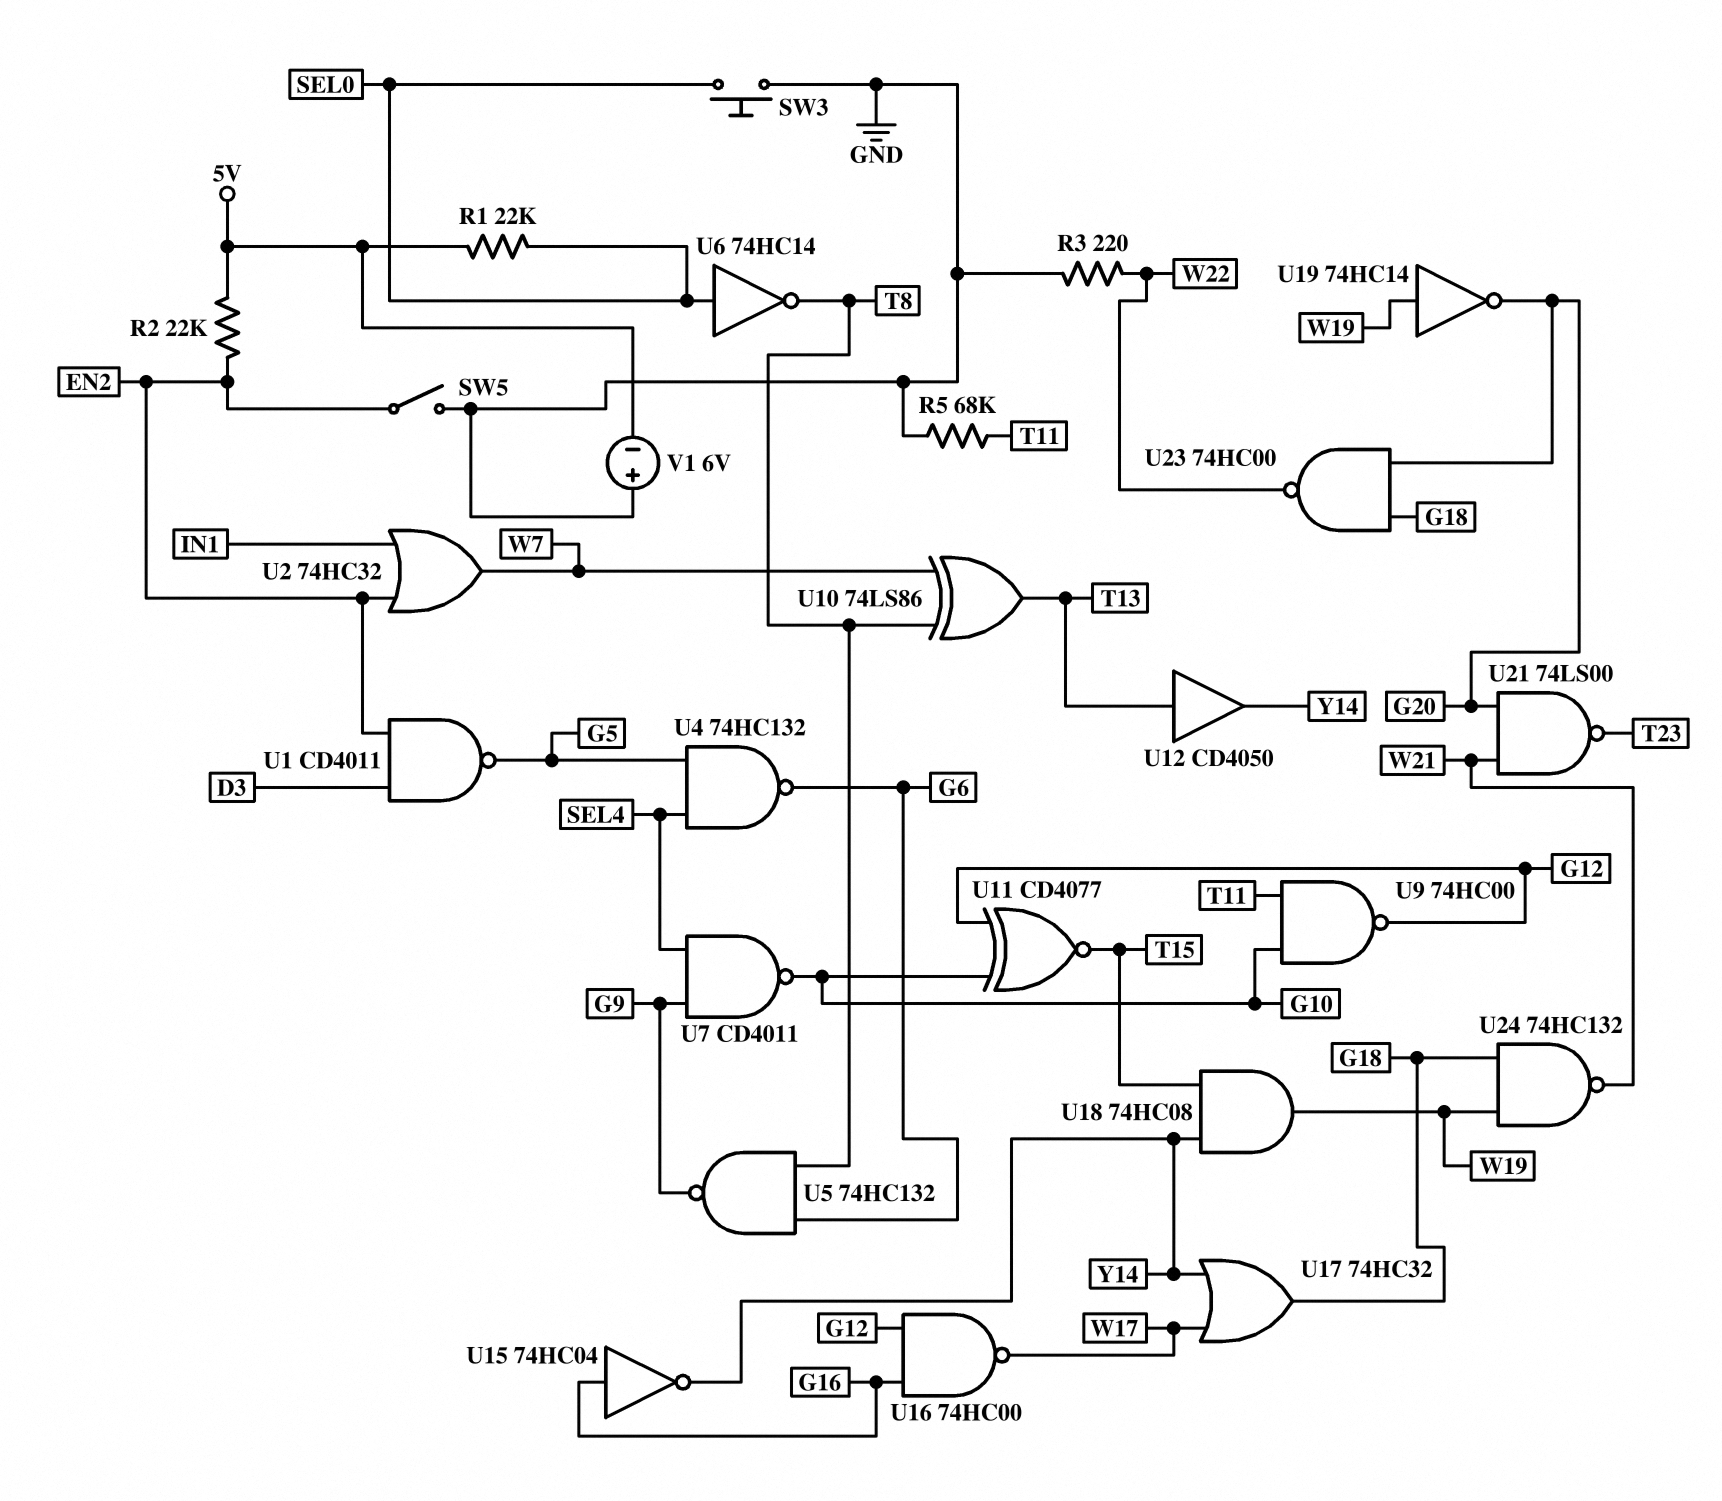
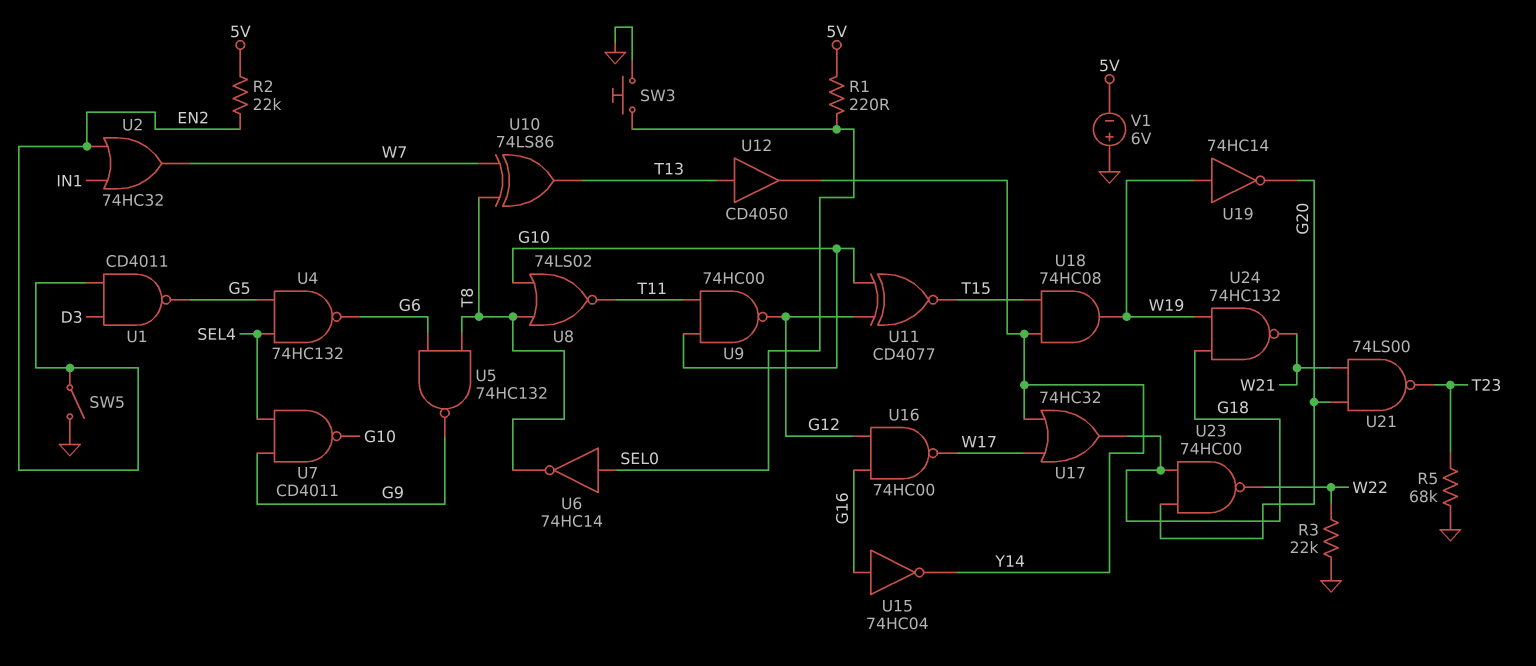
R1: 22k (5V, SEL0) -> 220 (5V, SEL0)
R3: 220 (GND, W22) -> 22k (GND, W22)
R5: 68k (GND, T11) -> 68k (GND, T23)
U8: none -> NOR 74LS02 (in G10, in T8, out T11)

